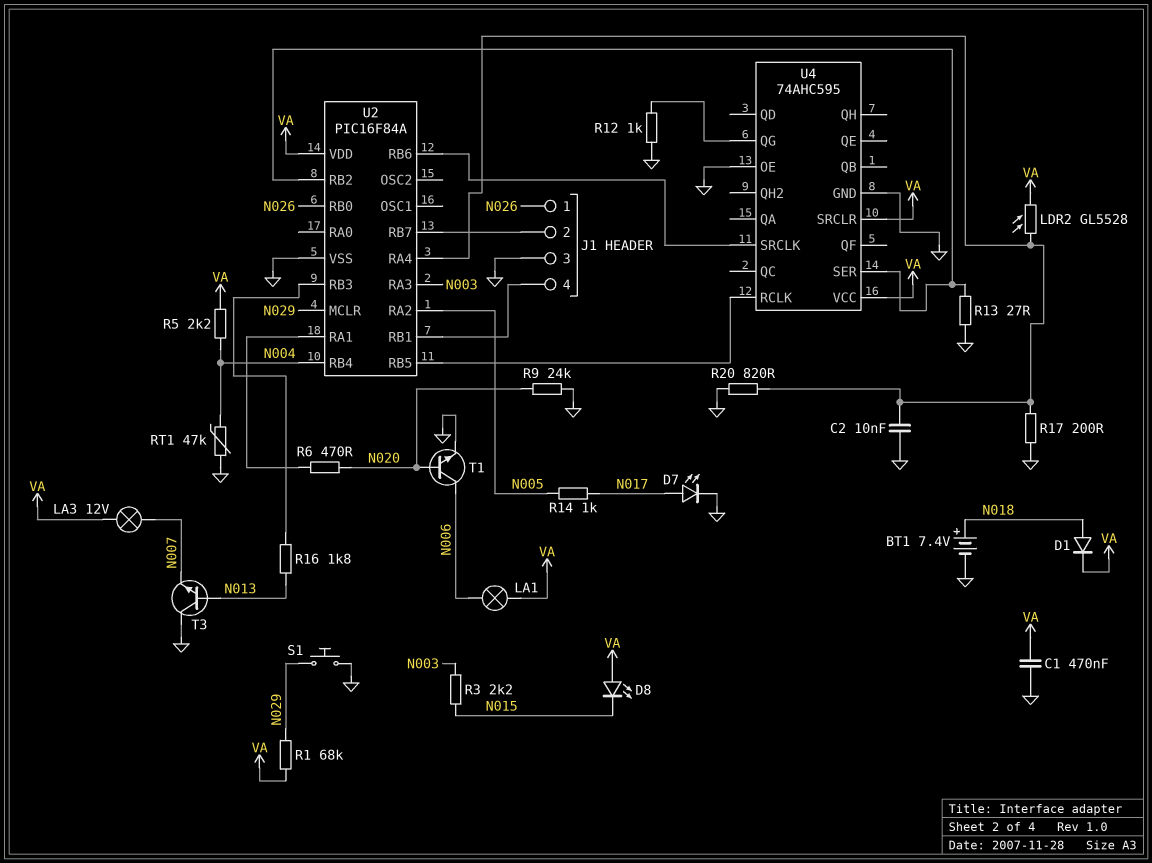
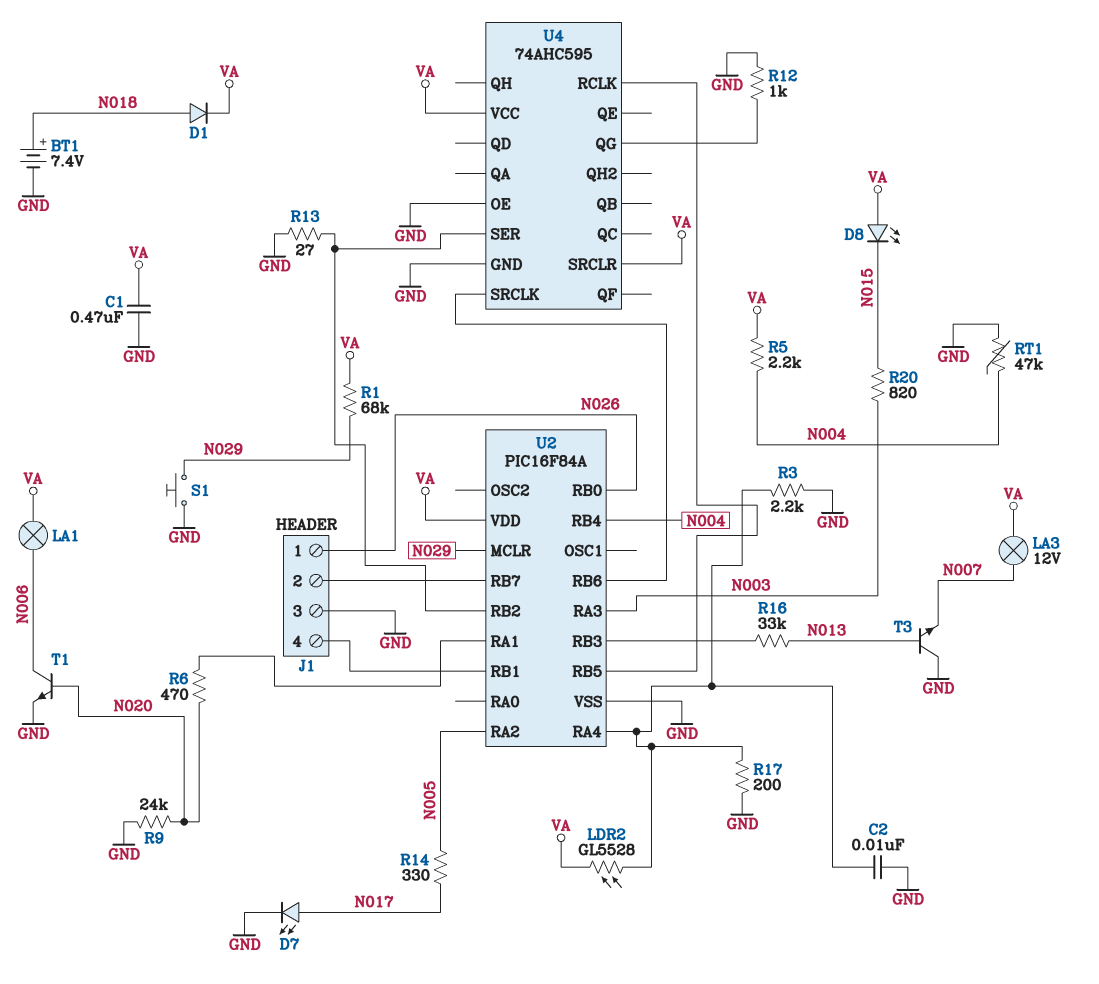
R3: 2.2k (N003, N015) -> 2.2k (GND, U2/RA4)
R14: 1k (N005, N017) -> 330 (N005, N017)
R16: 1.8k (N013, U2/RB3) -> 33k (N013, U2/RB3)
R20: 820 (GND, U2/RA4) -> 820 (N003, N015)

